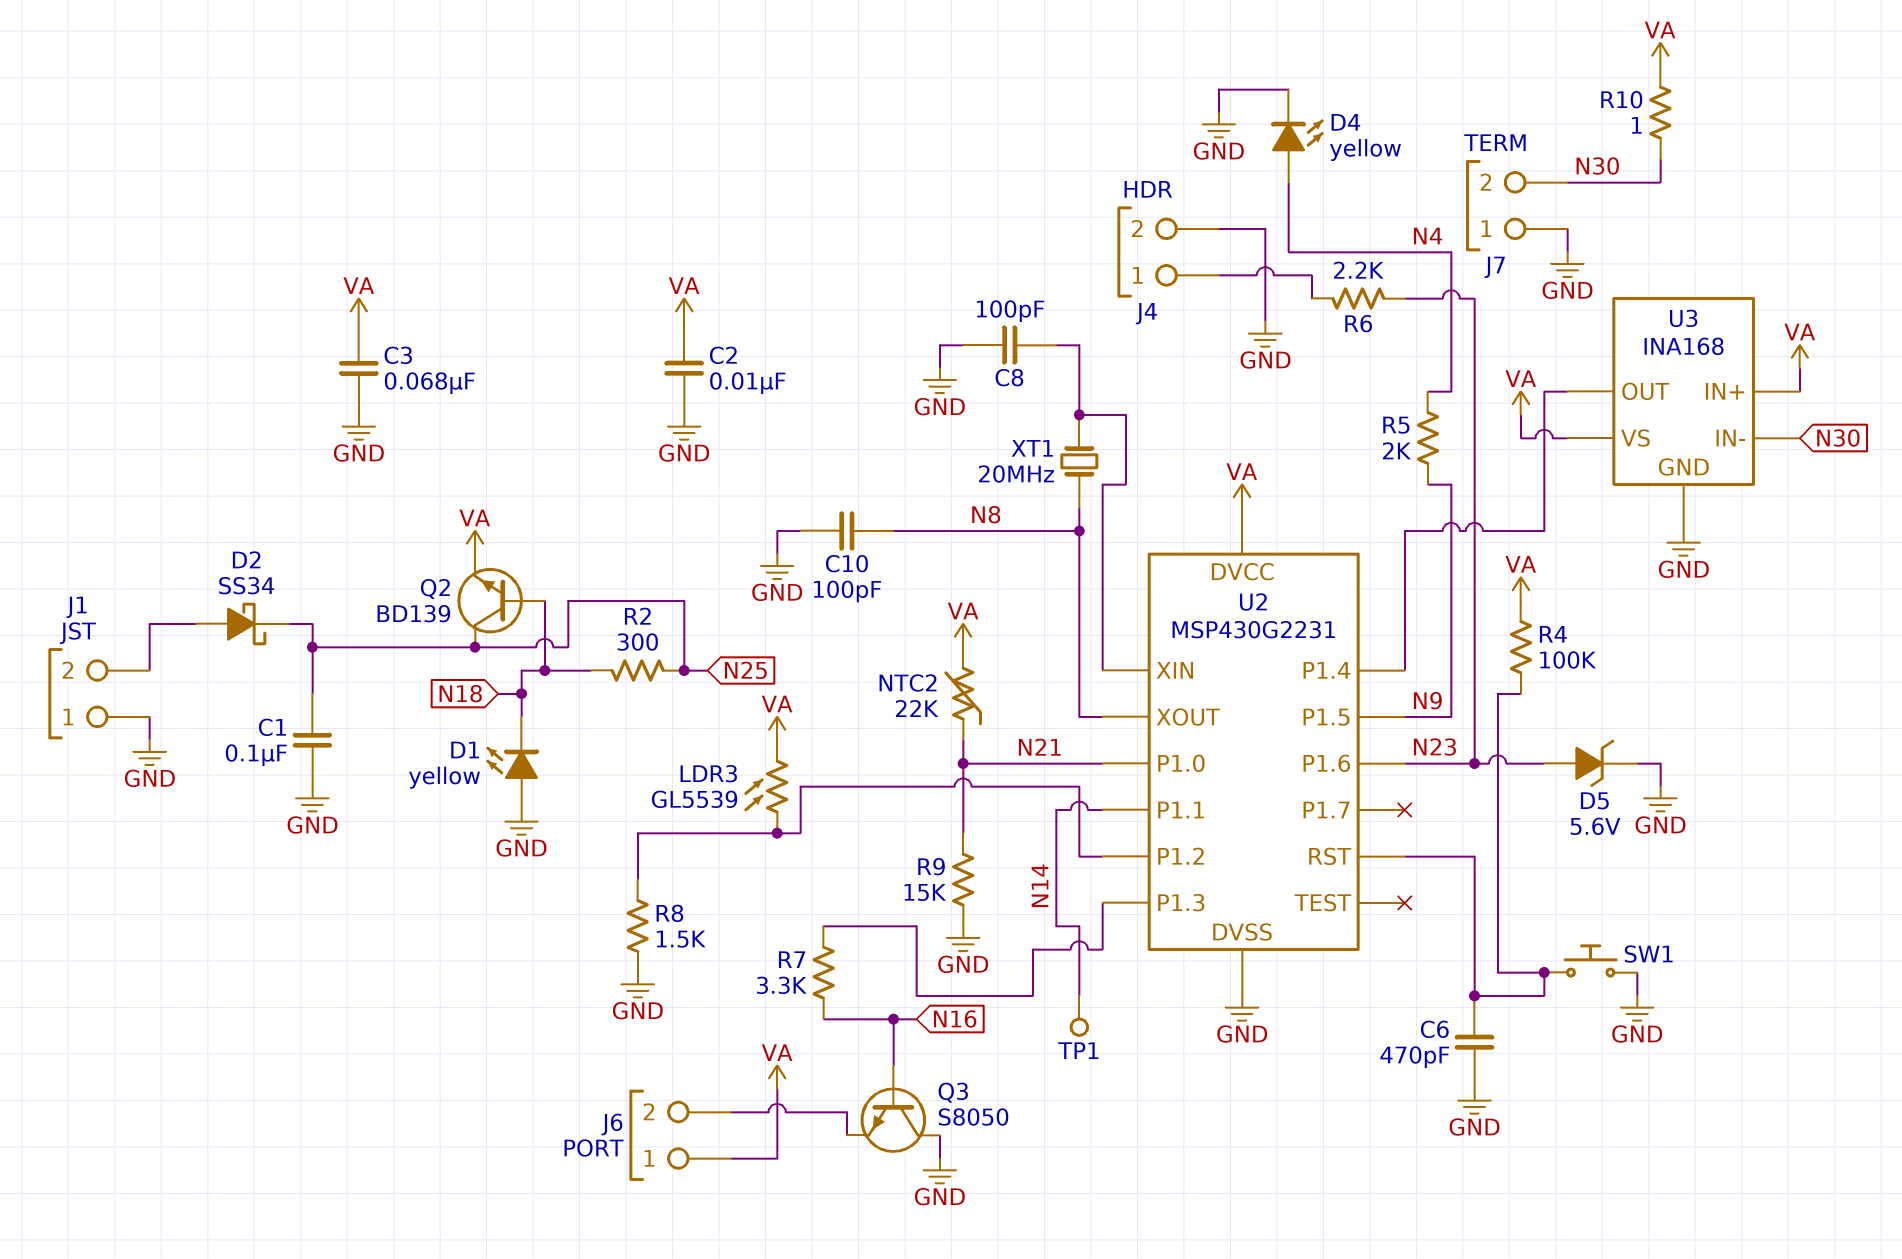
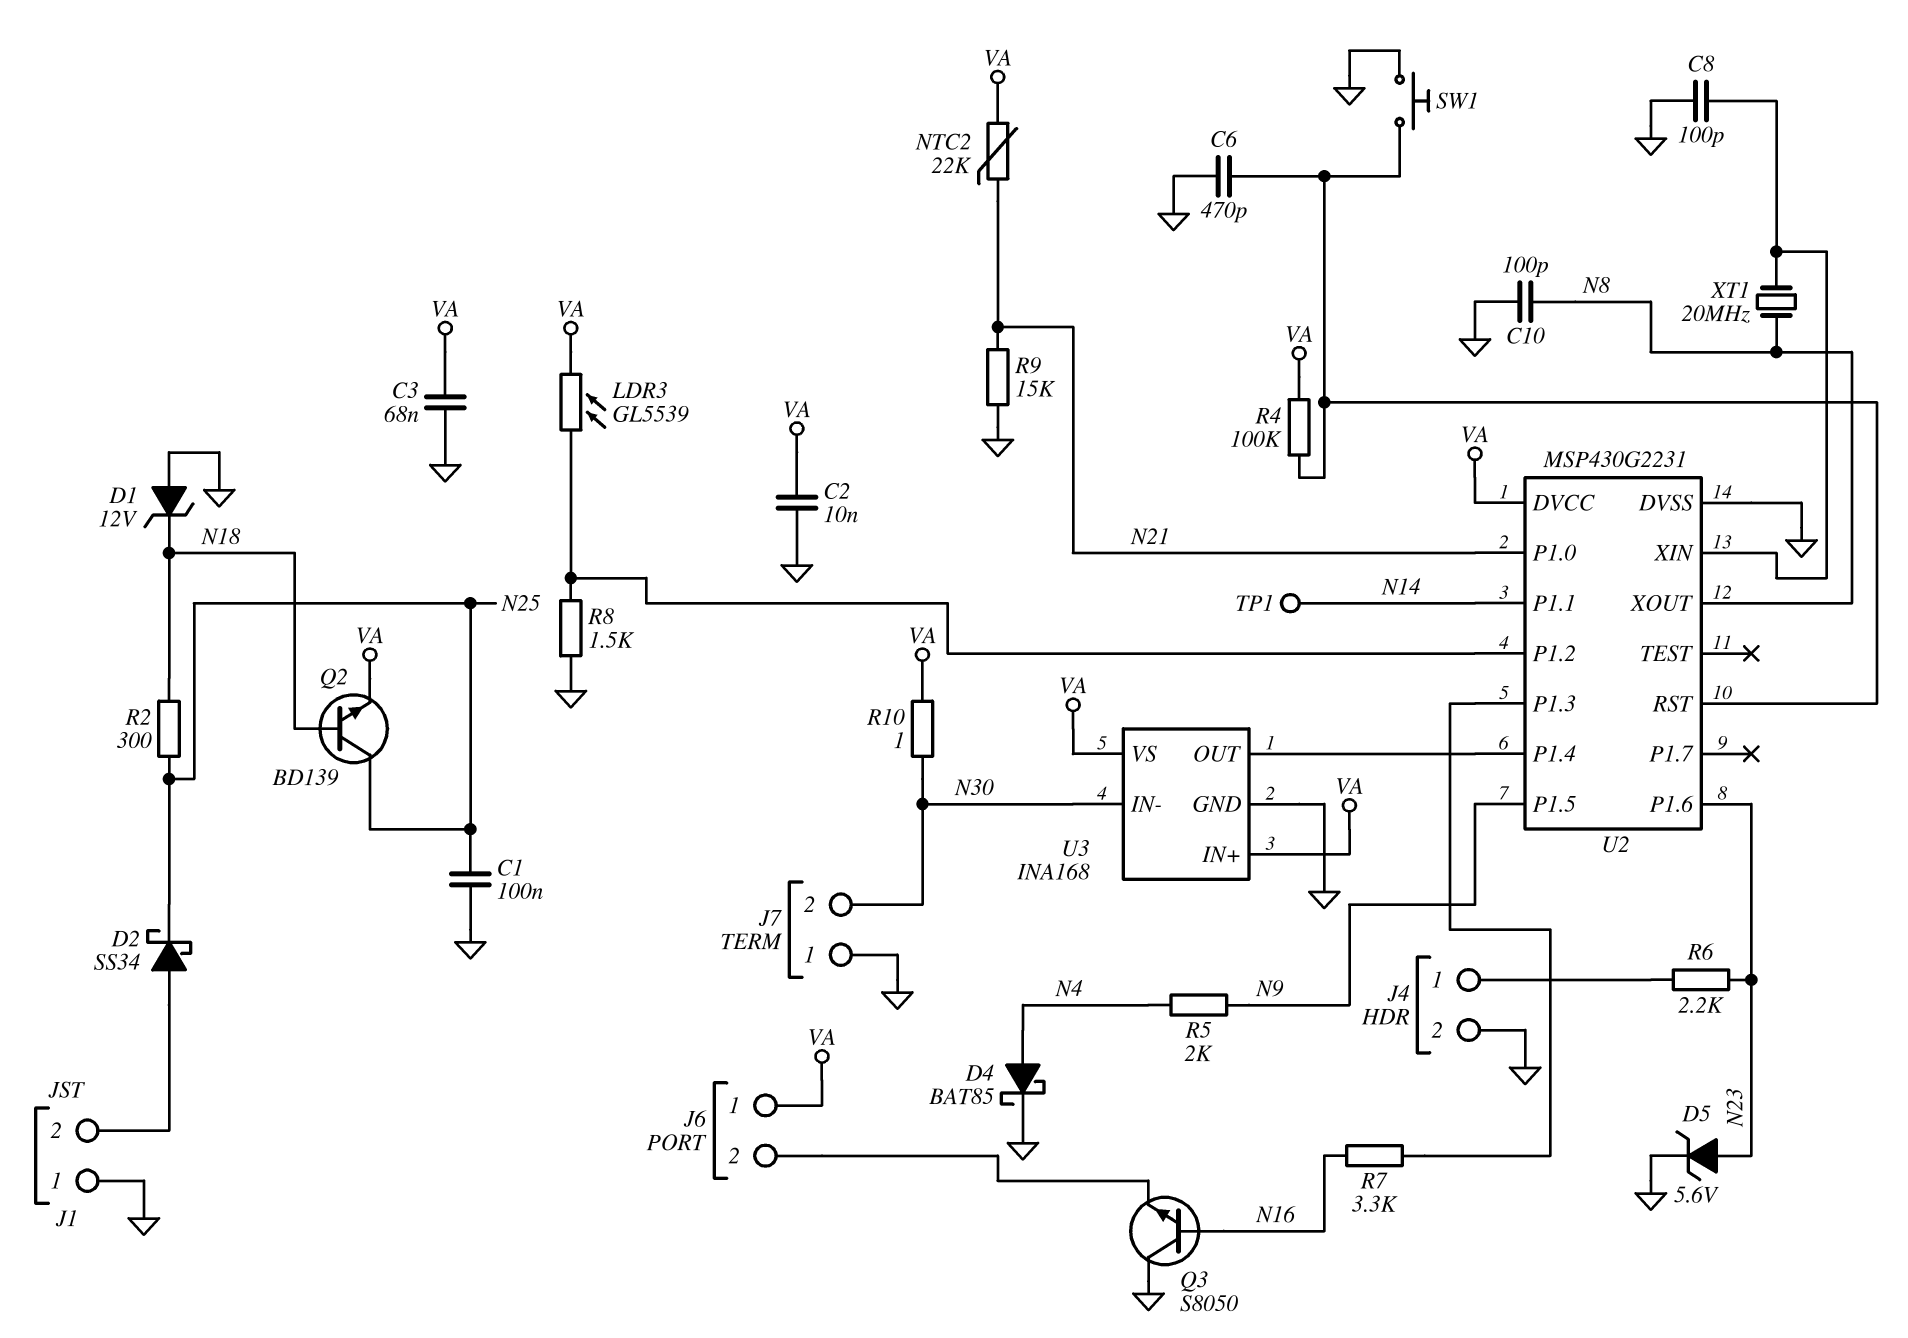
D1: LED yellow (A GND, K N18) -> zener 12V (A GND, K N18)
D4: LED yellow (A N4, K GND) -> schottky BAT85 (A N4, K GND)

